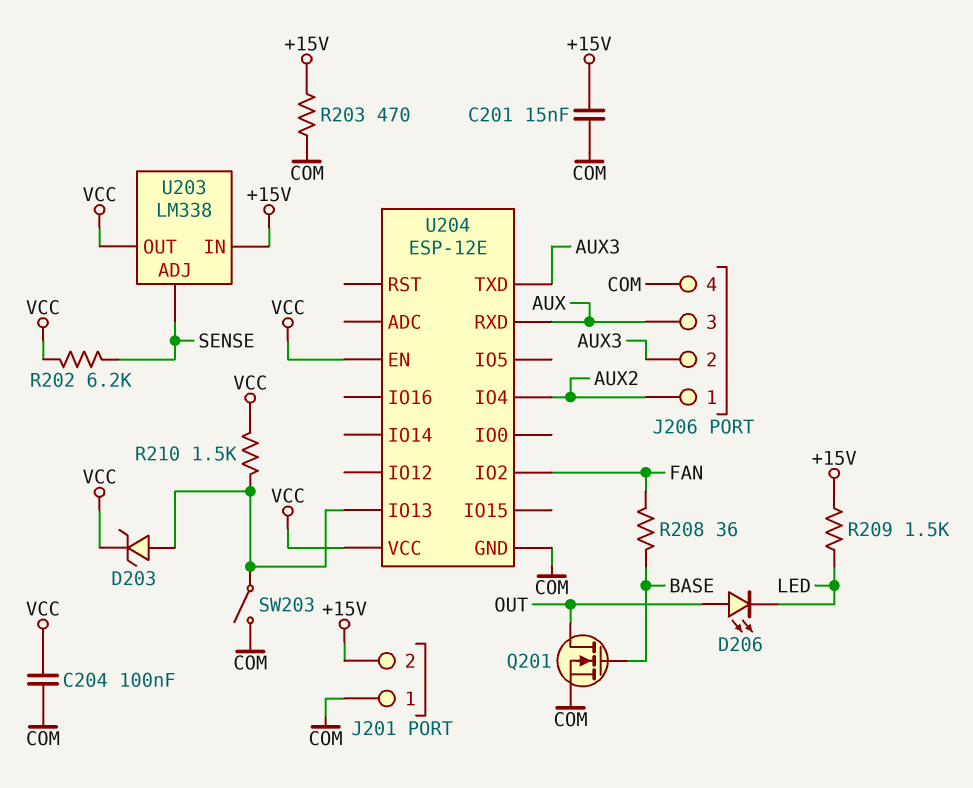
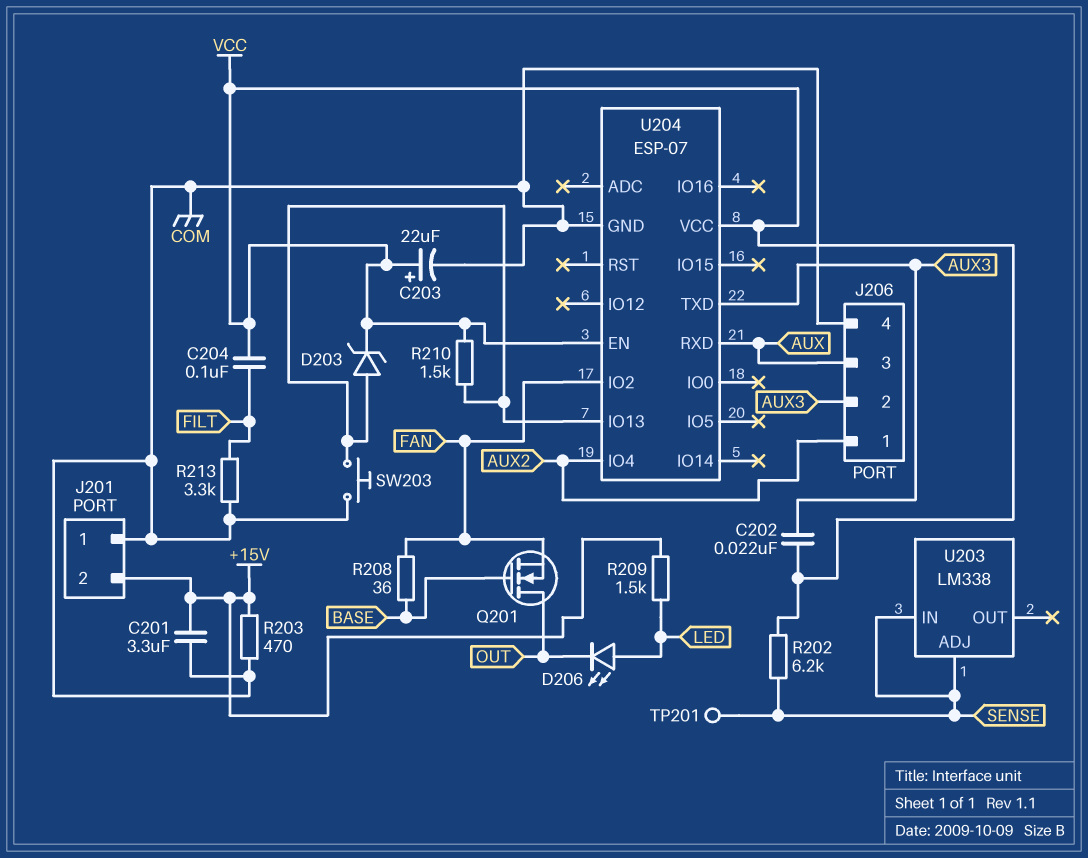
C201: 15nF (+15V, COM) -> 3.3uF (+15V, COM)
C202: none -> 22nF (AUX3, VCC)
C203: none -> 22uF (plus VCC, minus COM)
C204: 100nF (COM, VCC) -> 100nF (FILT, VCC)
D206: LED (A OUT, K LED) -> LED (A LED, K OUT)
Q201: NMOS (G BASE, D OUT, S COM) -> NMOS (G BASE, D OUT, S FAN)
R213: none -> 3.3k (COM, FILT)
SW203: switch (COM, U204/IO13) -> button (COM, U204/IO13)
TP201: none -> test point (SENSE)
U203 pin IN: +15V -> SENSE
U203 pin OUT: VCC -> none
U204: ESP-12E -> ESP-07

